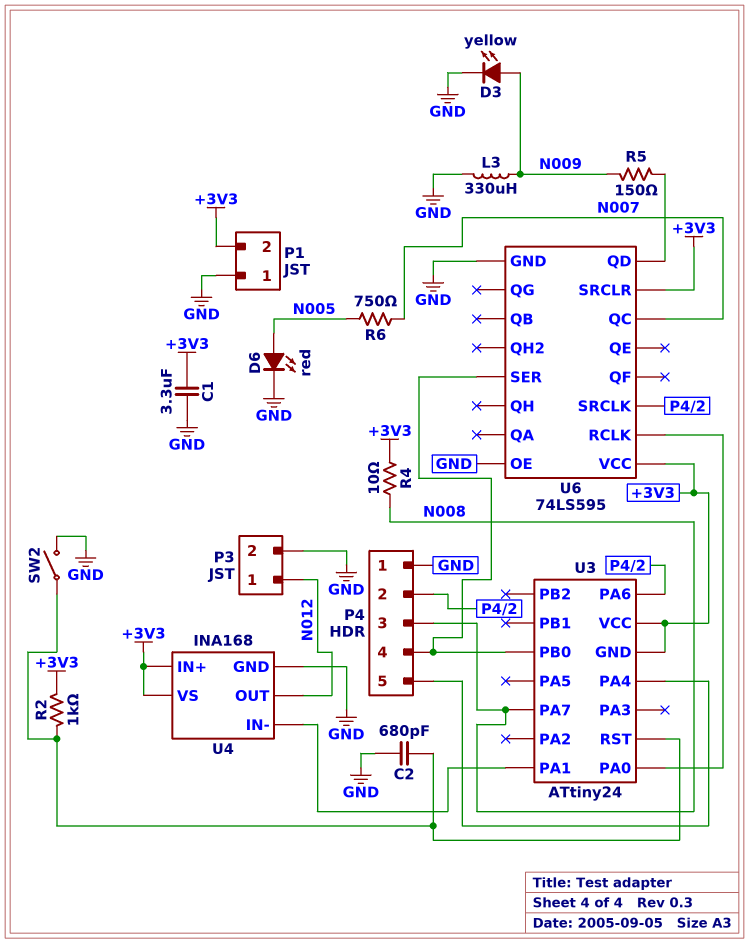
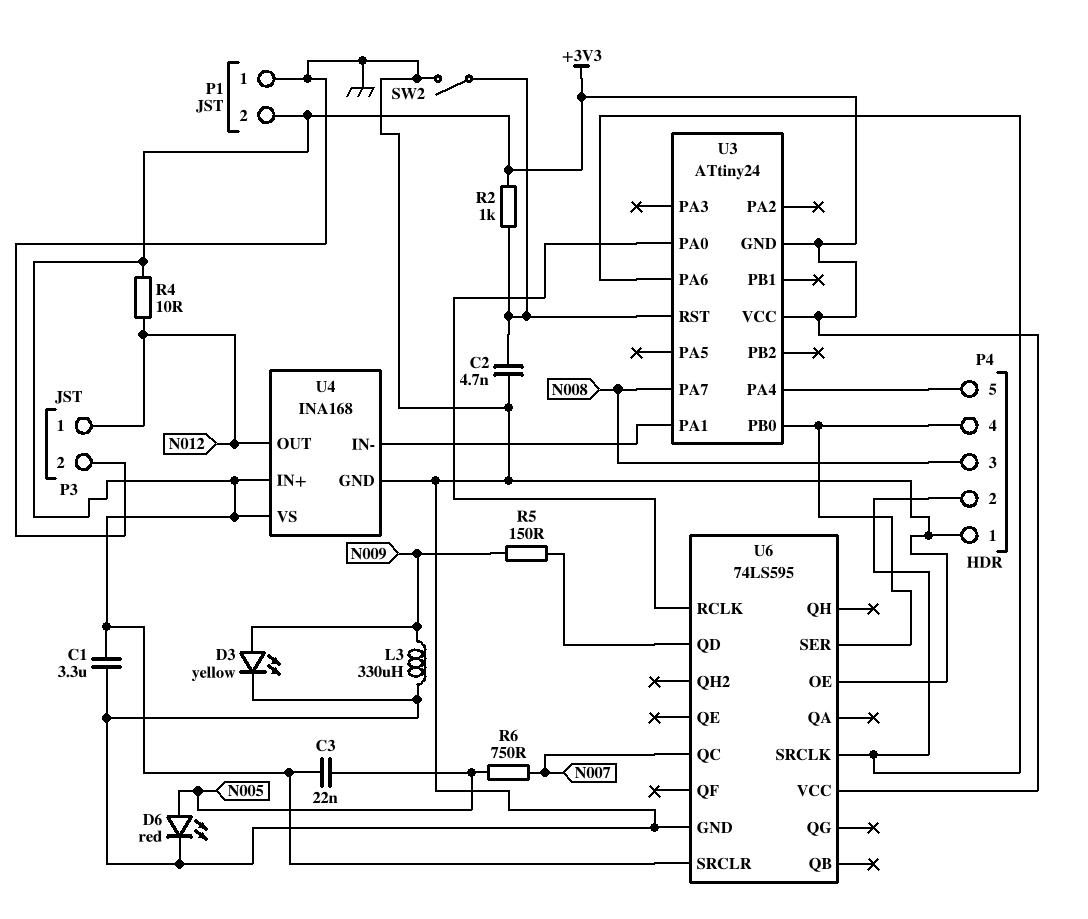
C2: 680pF (GND, U3/RST) -> 4.7nF (GND, U3/RST)
C3: none -> 22nF (+3V3, N005)
R4: 10 (+3V3, N008) -> 10 (+3V3, N012)

